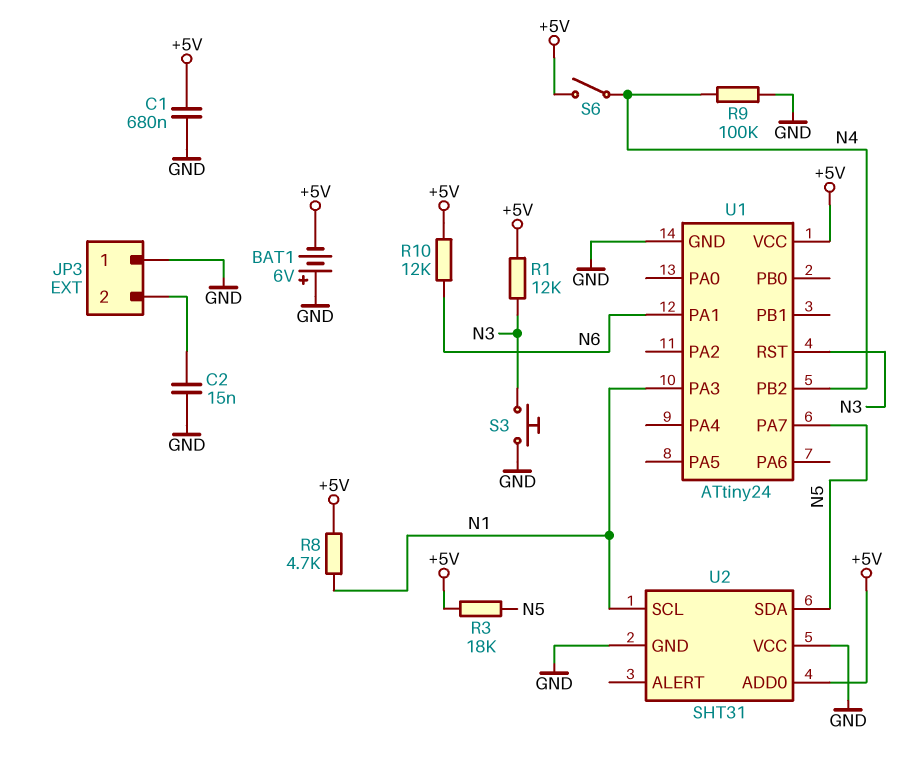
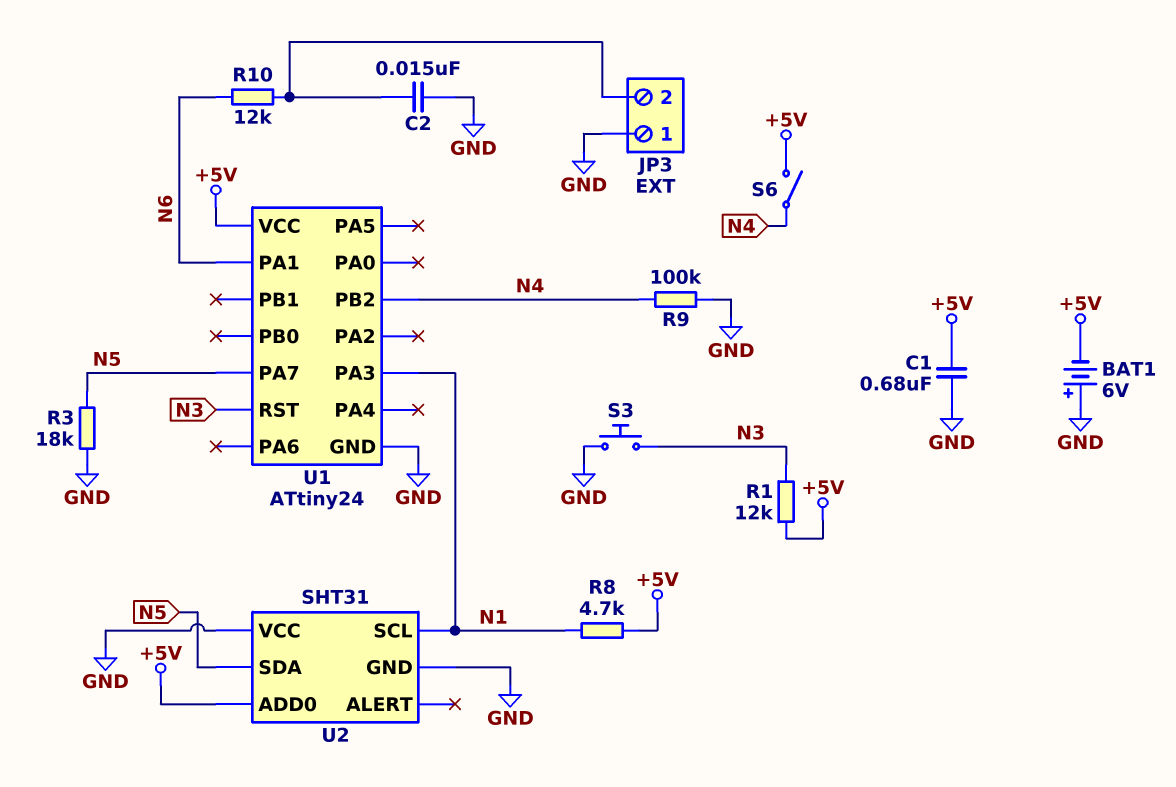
R3: 18k (+5V, N5) -> 18k (GND, N5)
R10: 12k (+5V, N6) -> 12k (JP3/2, N6)

